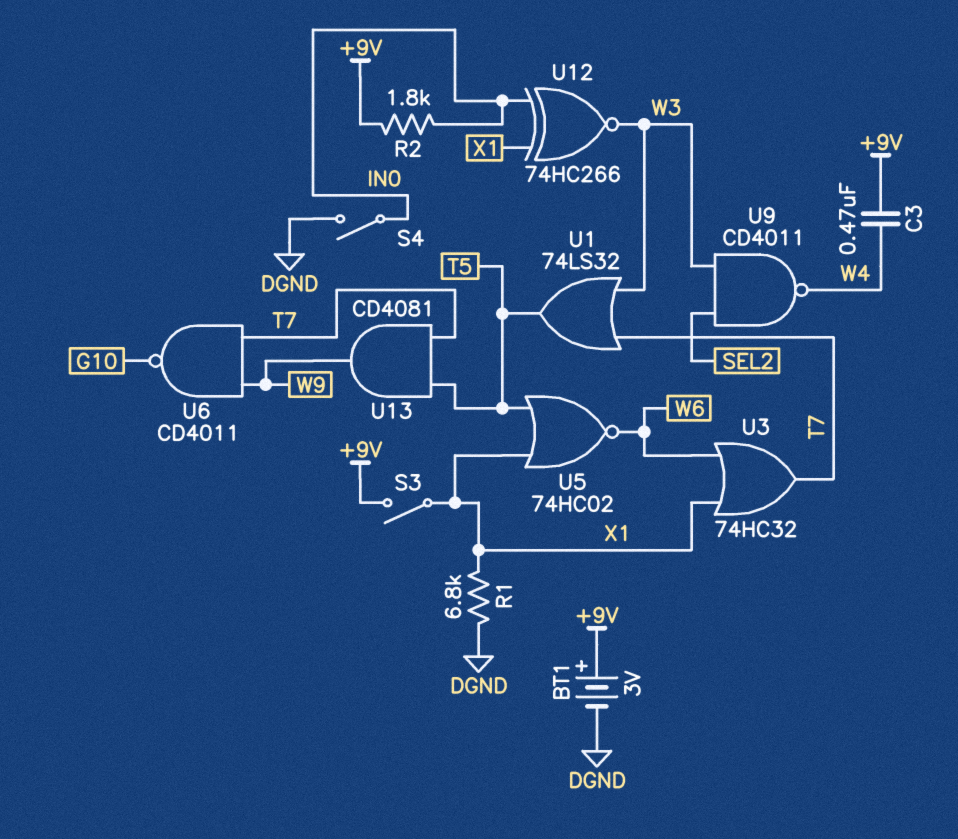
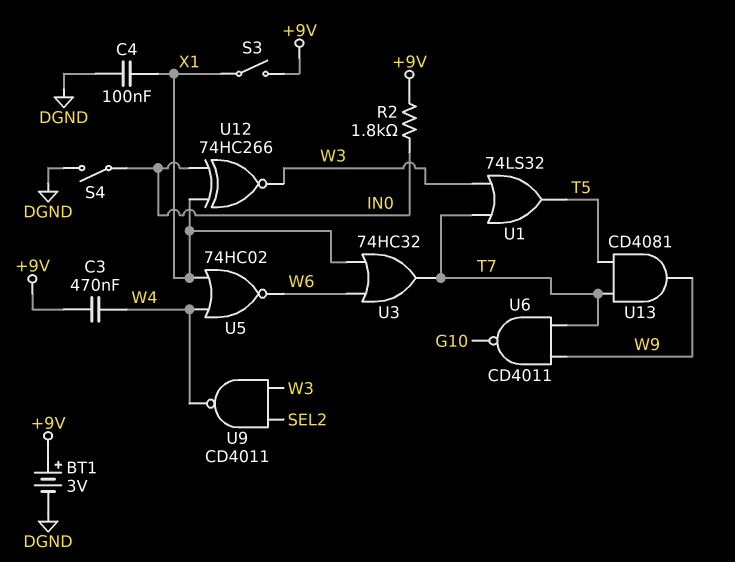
C4: none -> 100nF (DGND, X1)
R1: 6.8k (DGND, X1) -> none
U5: NOR 74HC02 (in T5, in X1, out W6) -> NOR 74HC02 (in W4, in X1, out W6)

